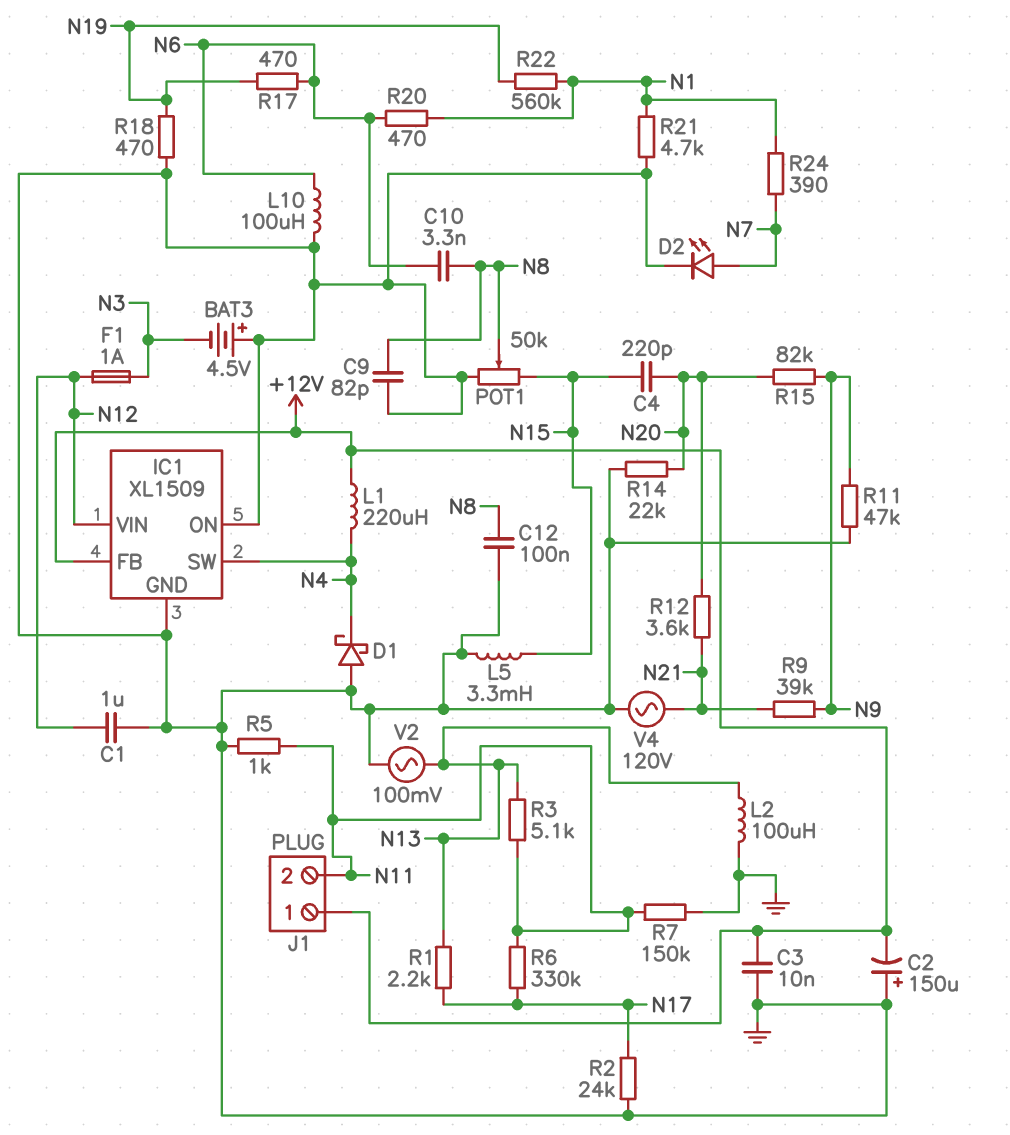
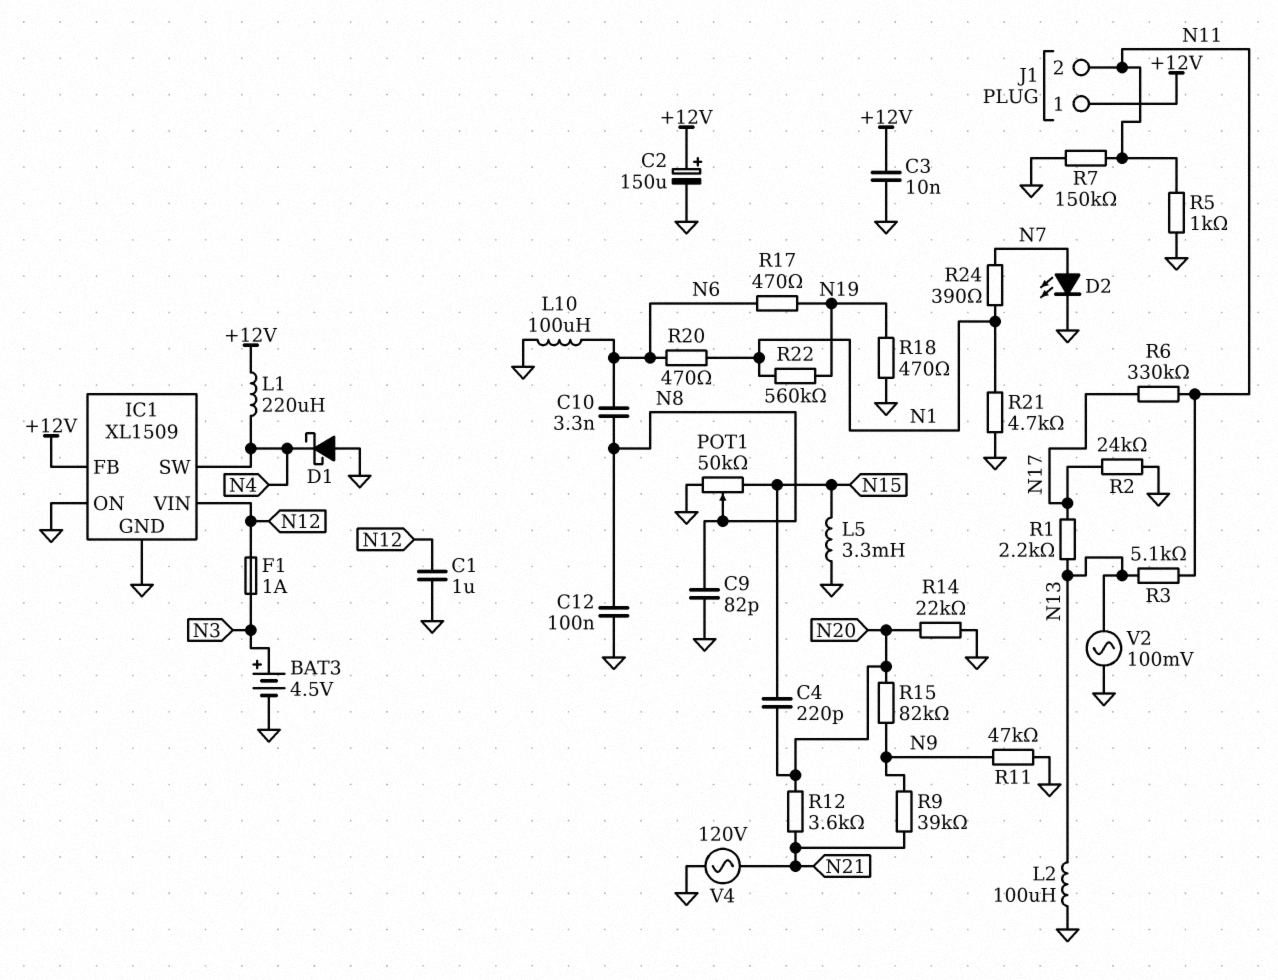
BAT3: 4.5V (plus GND, minus N3) -> 4.5V (plus N3, minus GND)
C2: 150uF (plus GND, minus +12V) -> 150uF (plus +12V, minus GND)

